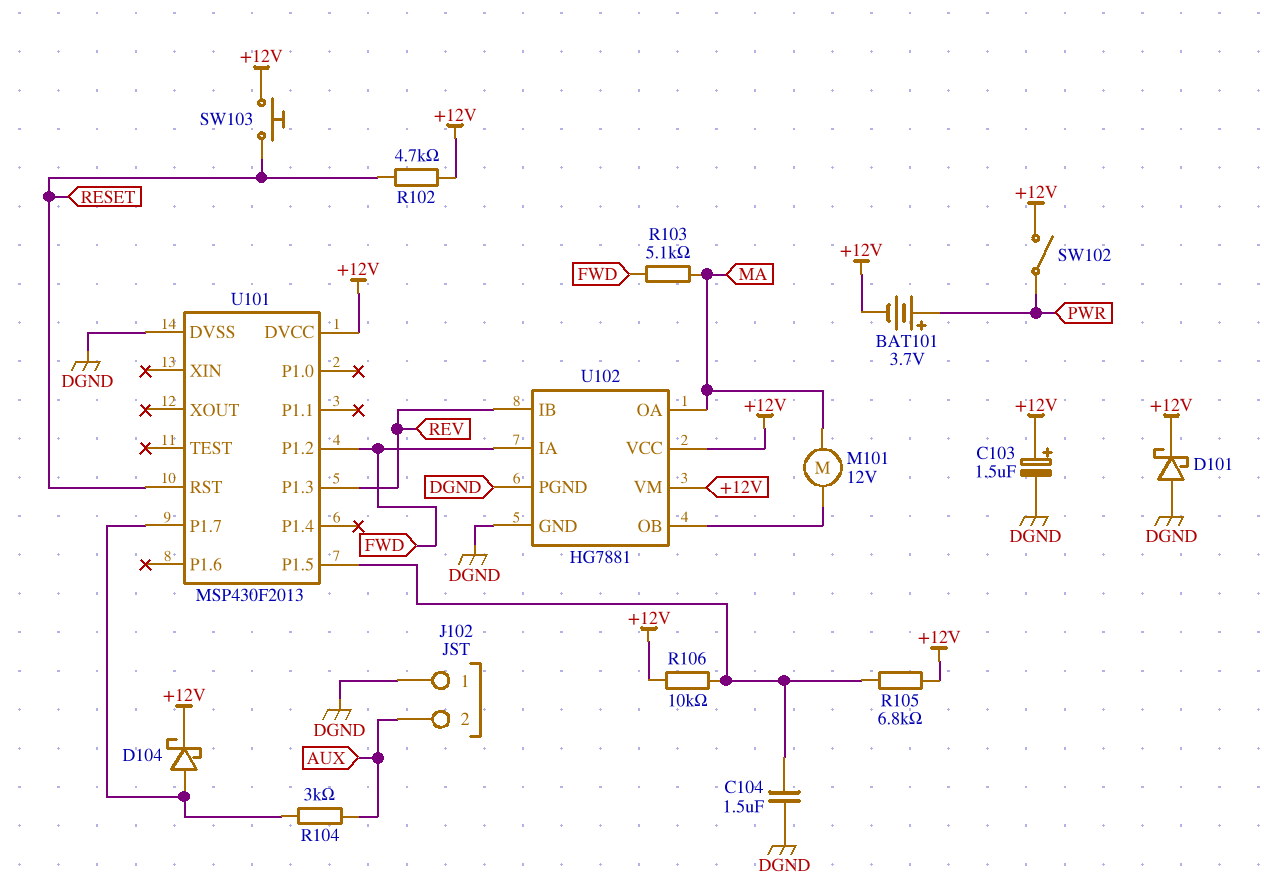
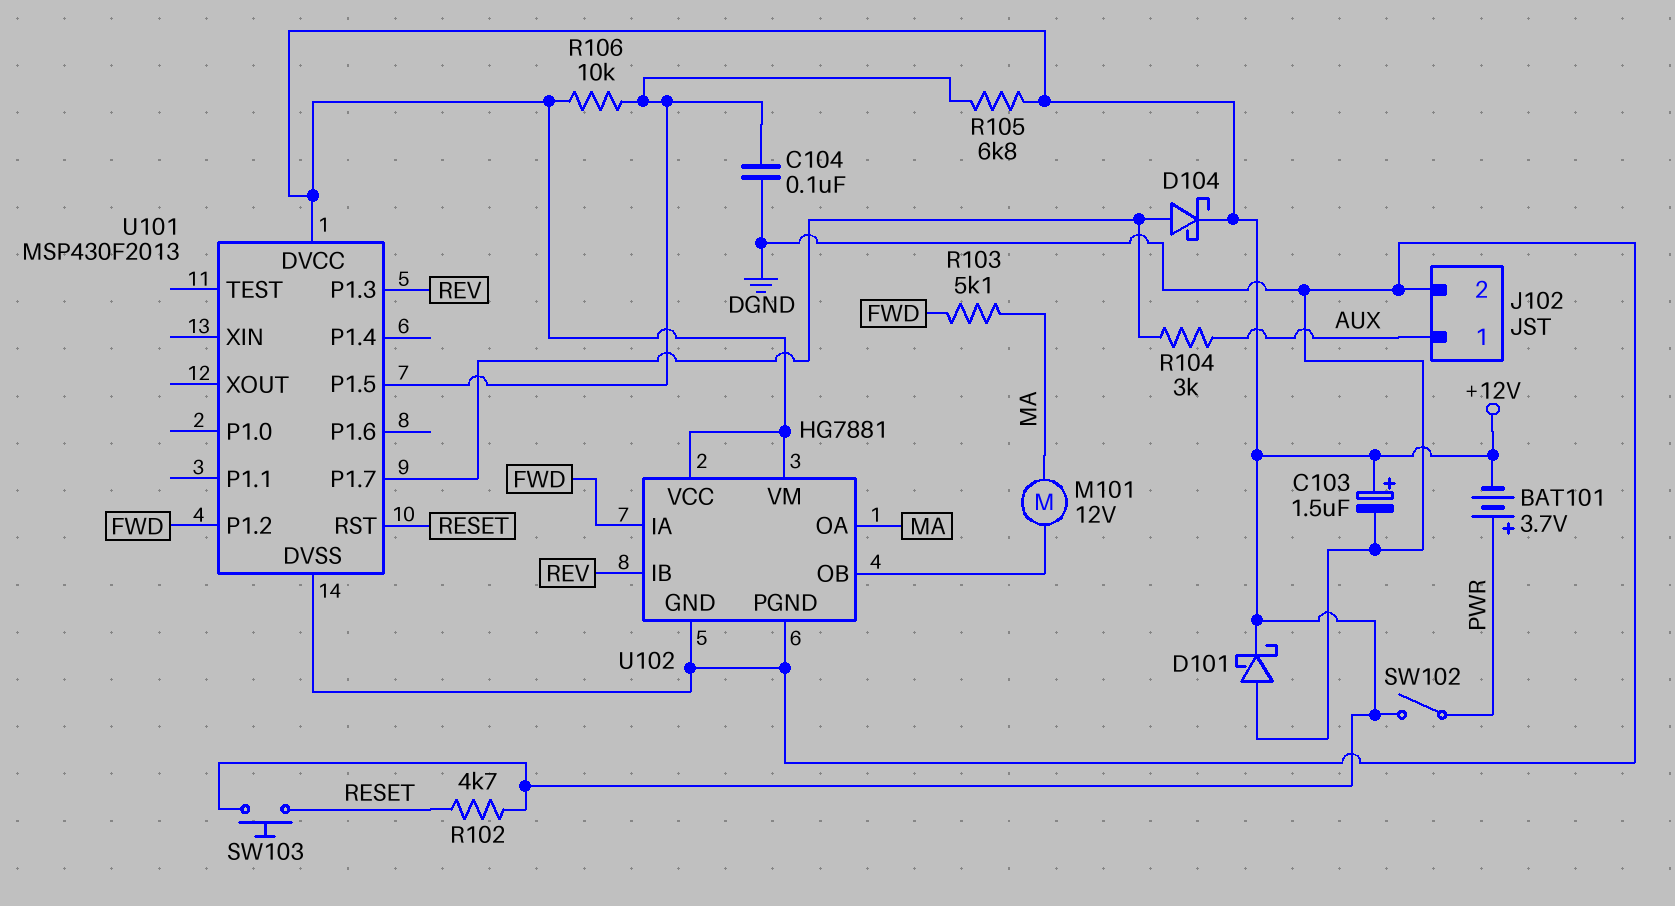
C104: 1.5uF (DGND, U101/P1.5) -> 100nF (DGND, U101/P1.5)
J102 pin 1: DGND -> AUX
J102 pin 2: AUX -> DGND

